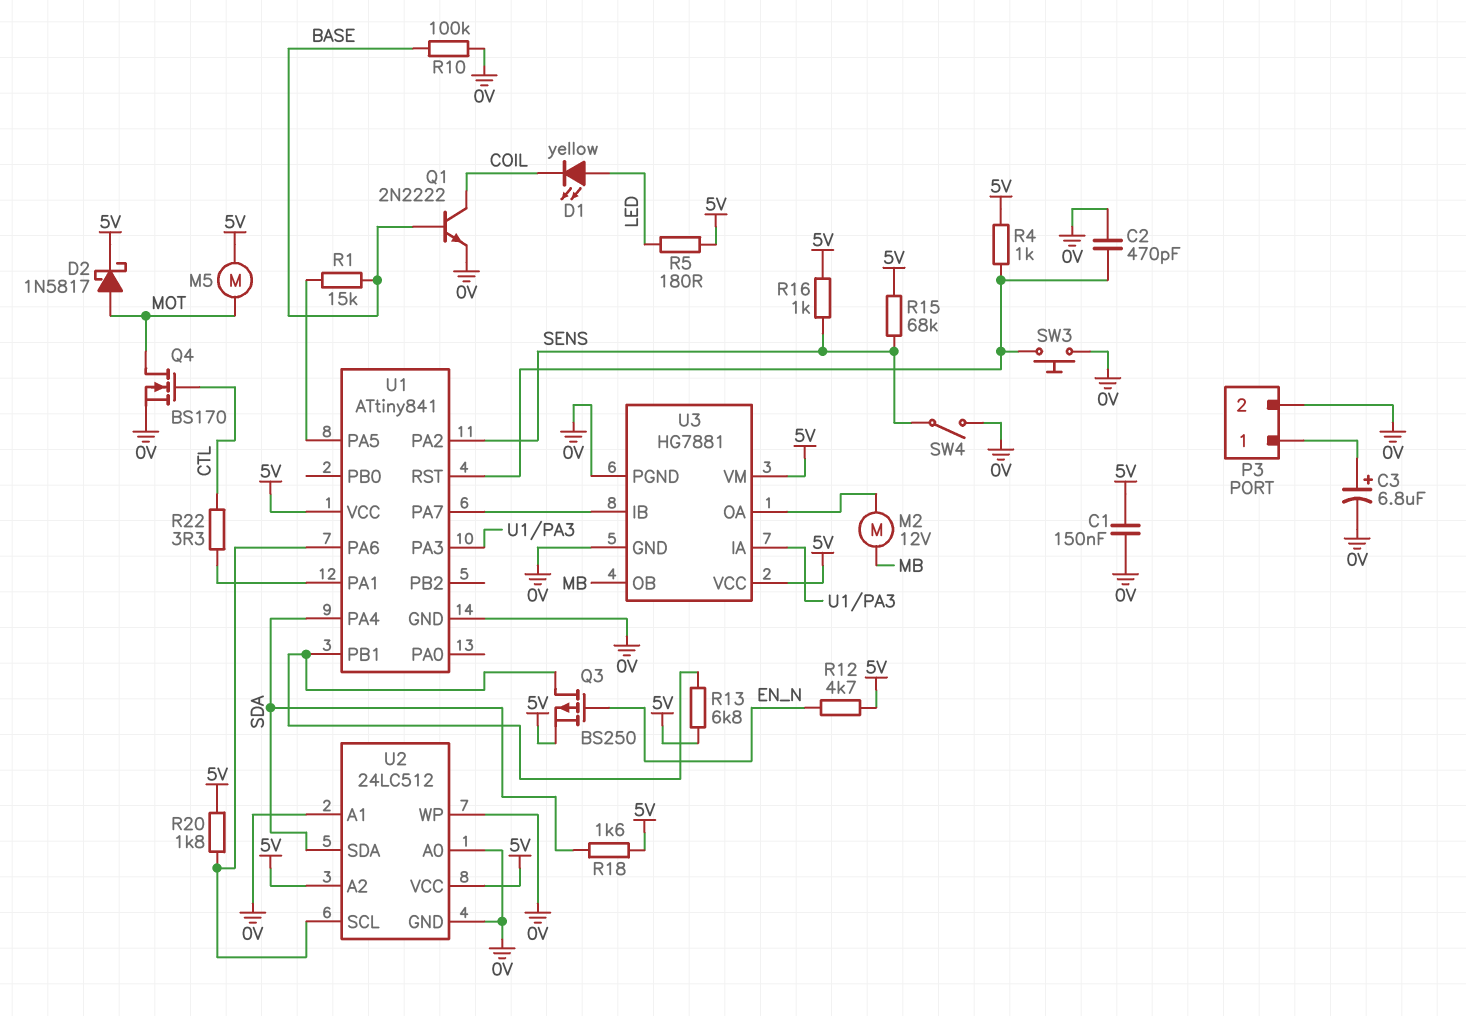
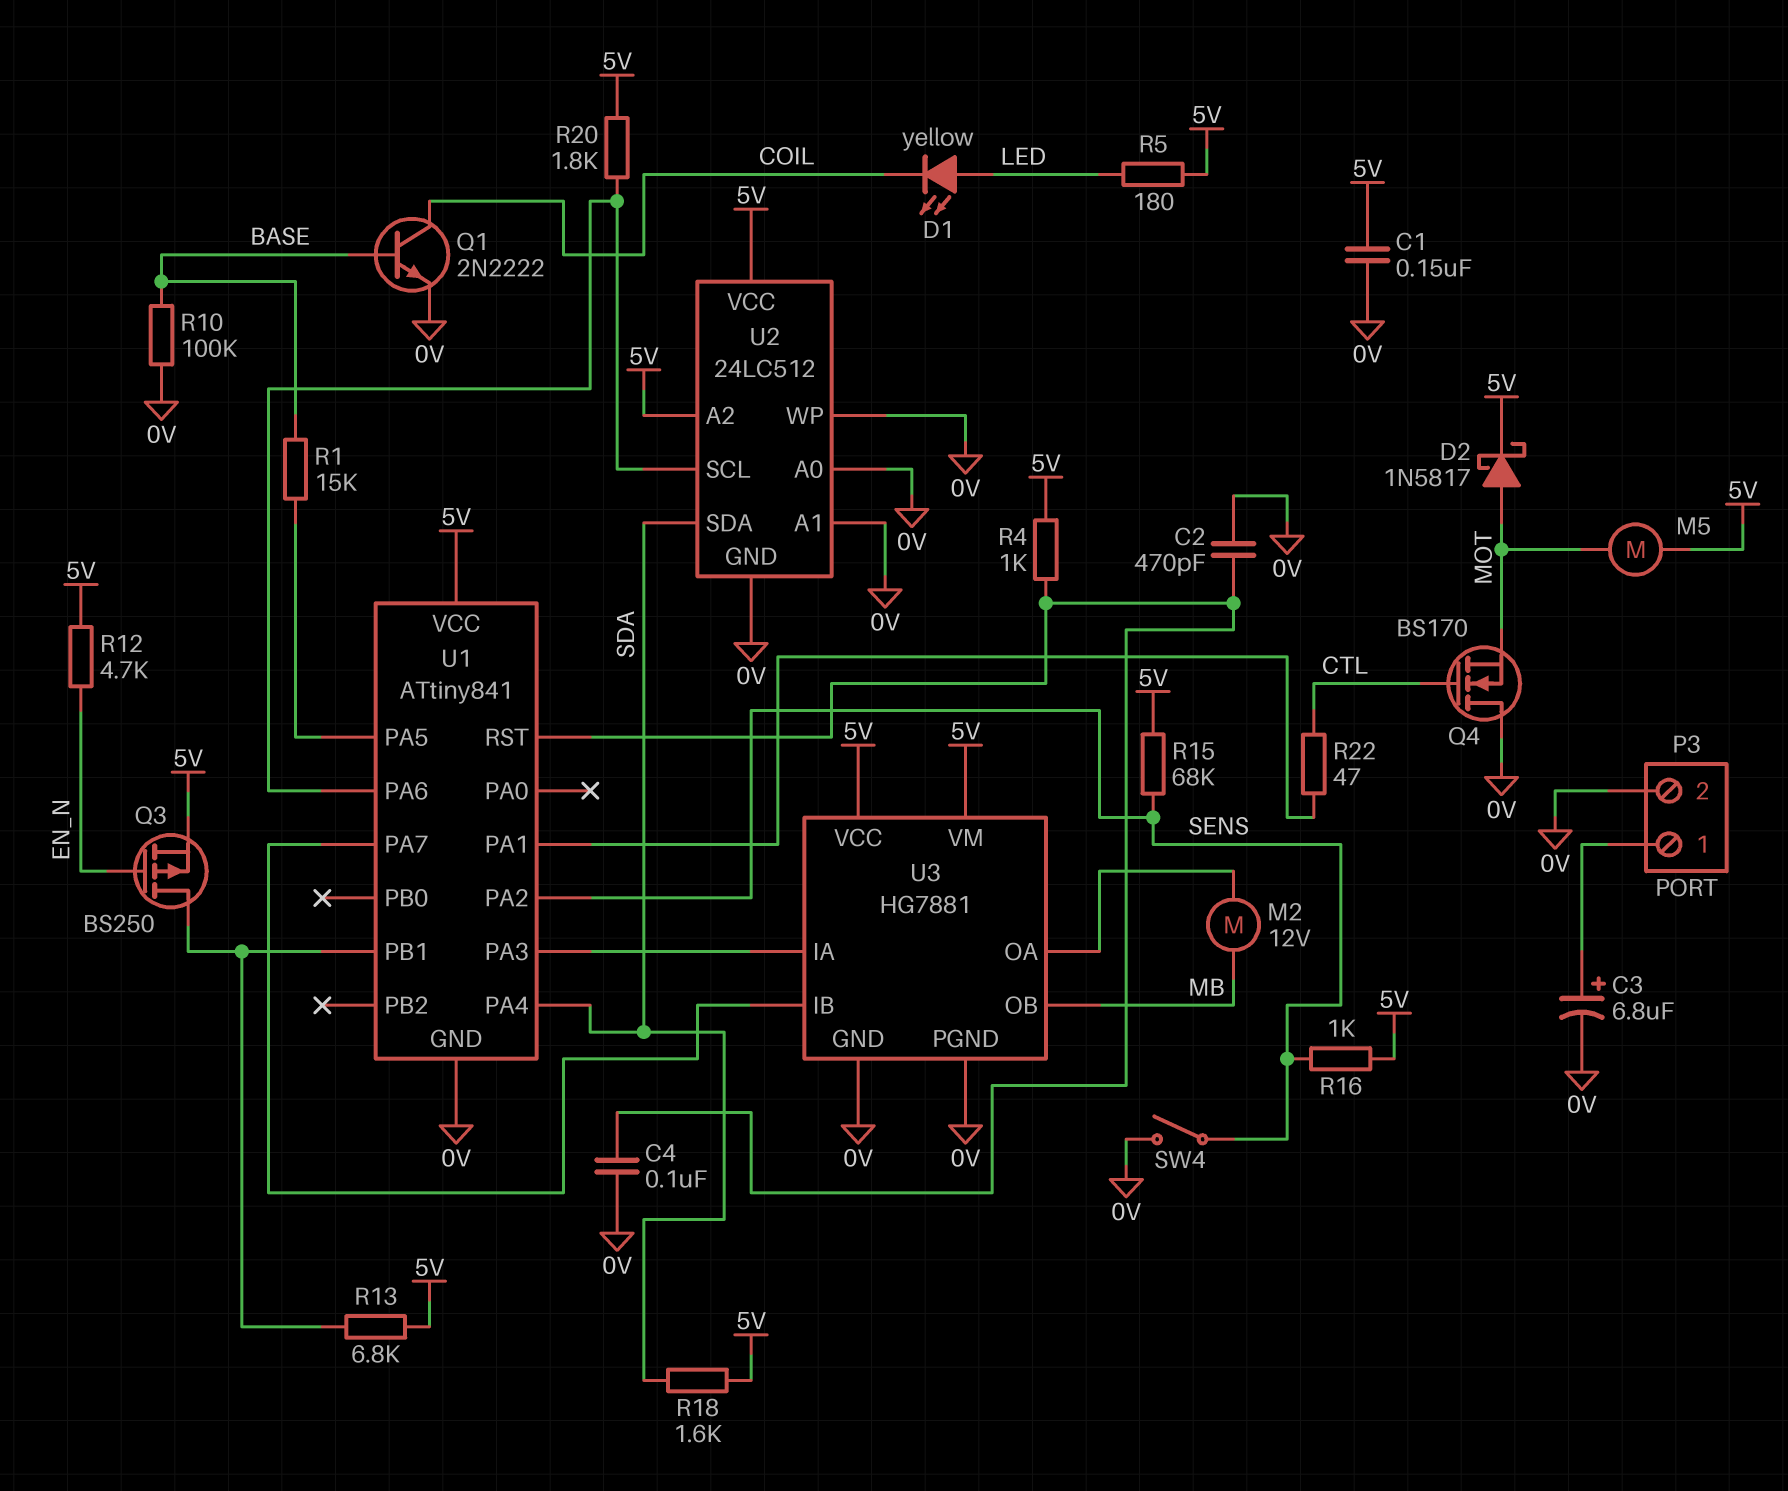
C4: none -> 100nF (0V, U1/RST)
Q4: NMOS BS170 (G CTL, D MOT, S 0V) -> NMOS BS170 (G CTL, D 0V, S MOT)
R22: 3.3 (CTL, U1/PA1) -> 47 (CTL, U1/PA1)
SW3: button (0V, U1/RST) -> none

